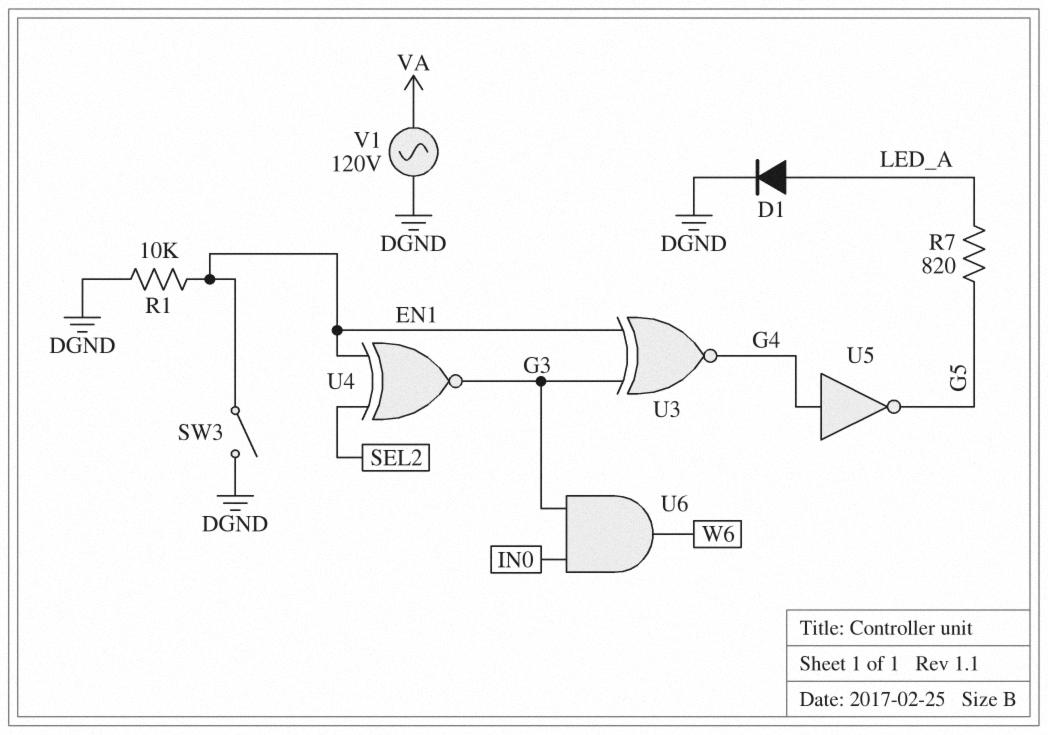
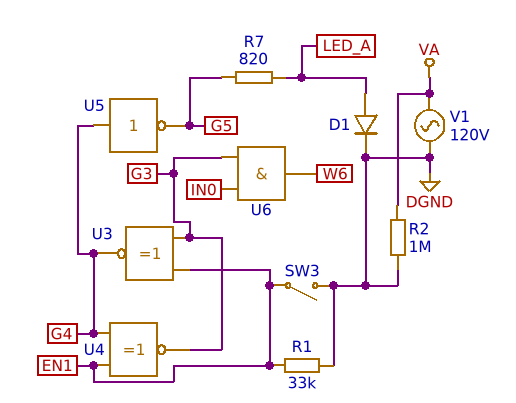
R1: 10k (DGND, EN1) -> 33k (DGND, EN1)
R2: none -> 1M (DGND, VA)
U4: XNOR (in EN1, in SEL2, out G3) -> XNOR (in EN1, in G4, out G3)

